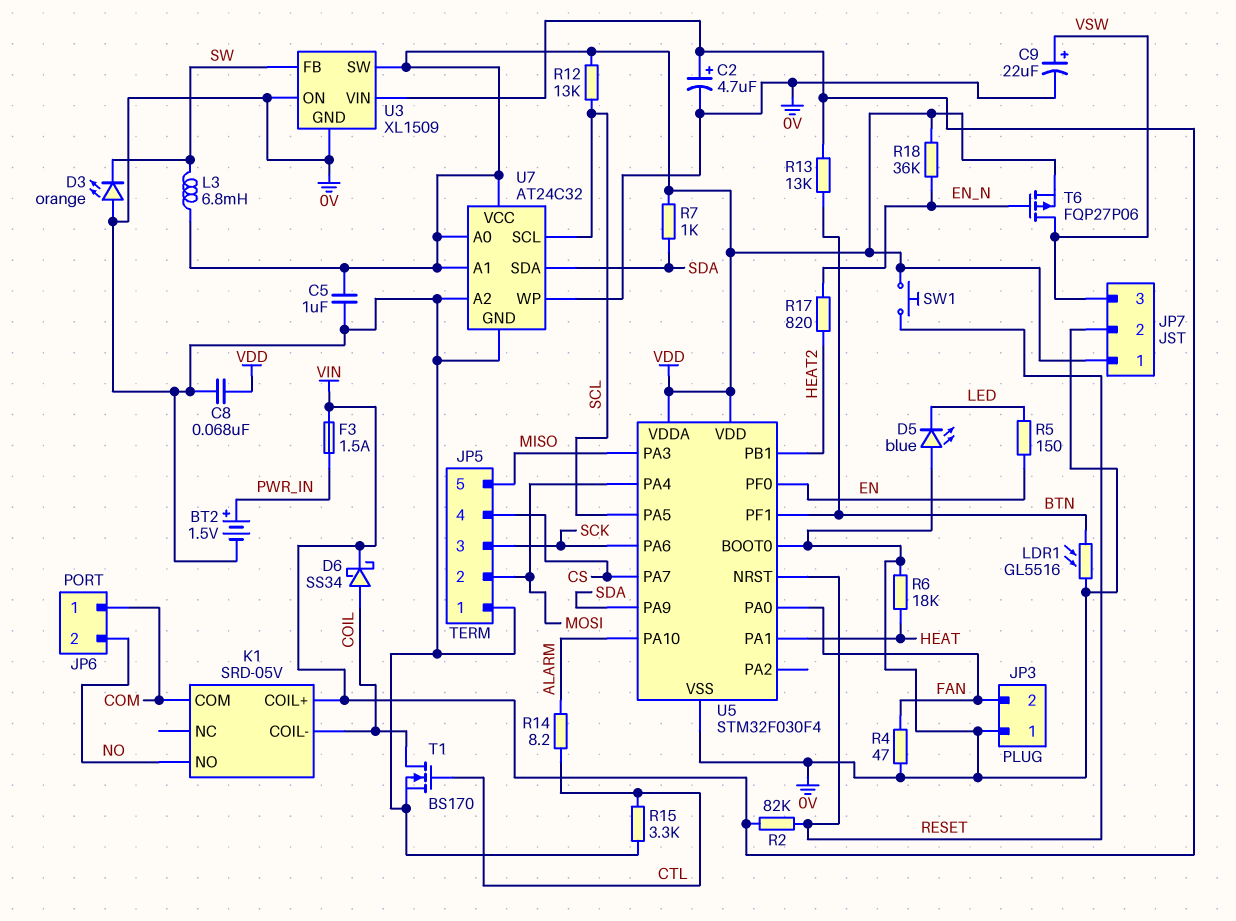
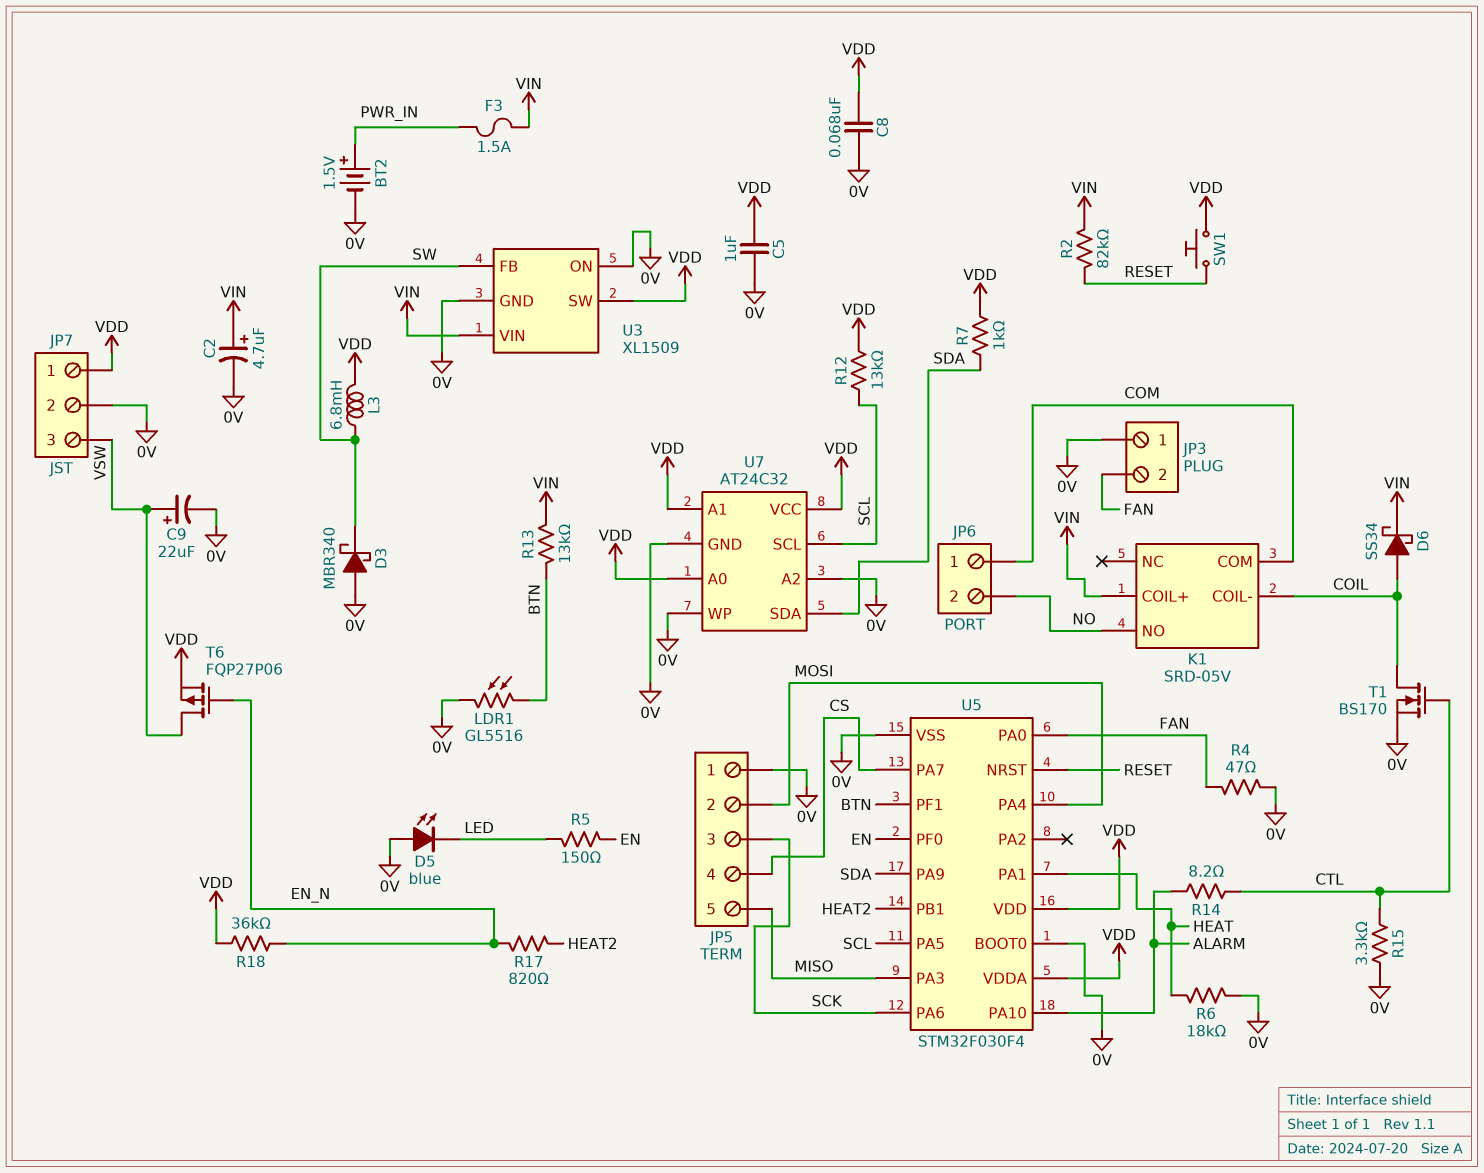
D3: LED orange (A 0V, K SW) -> schottky MBR340 (A 0V, K SW)

